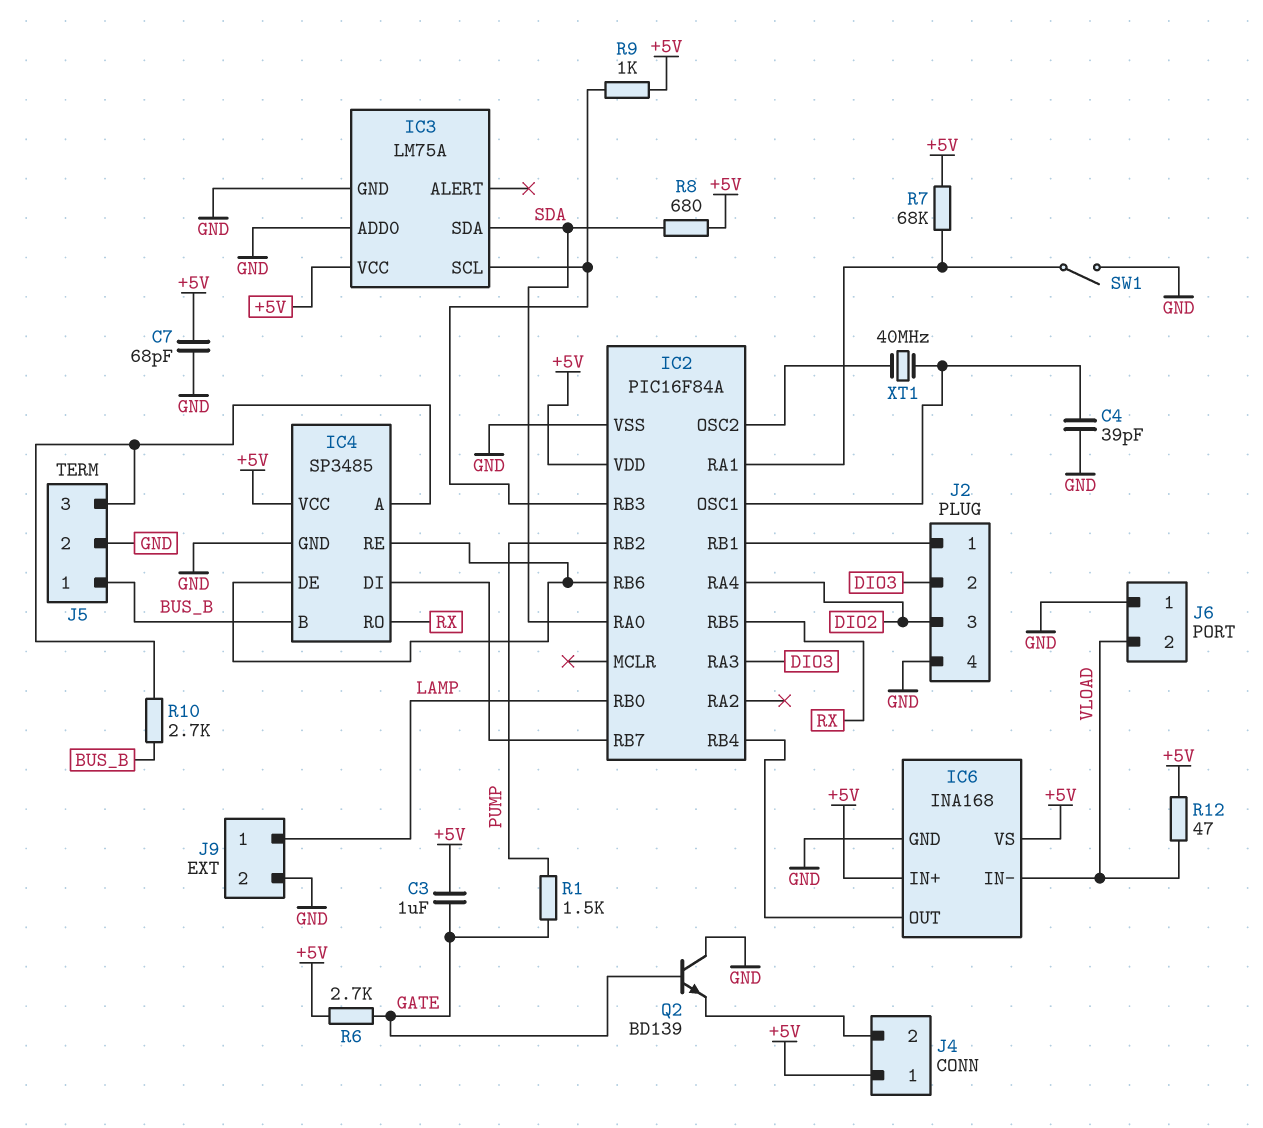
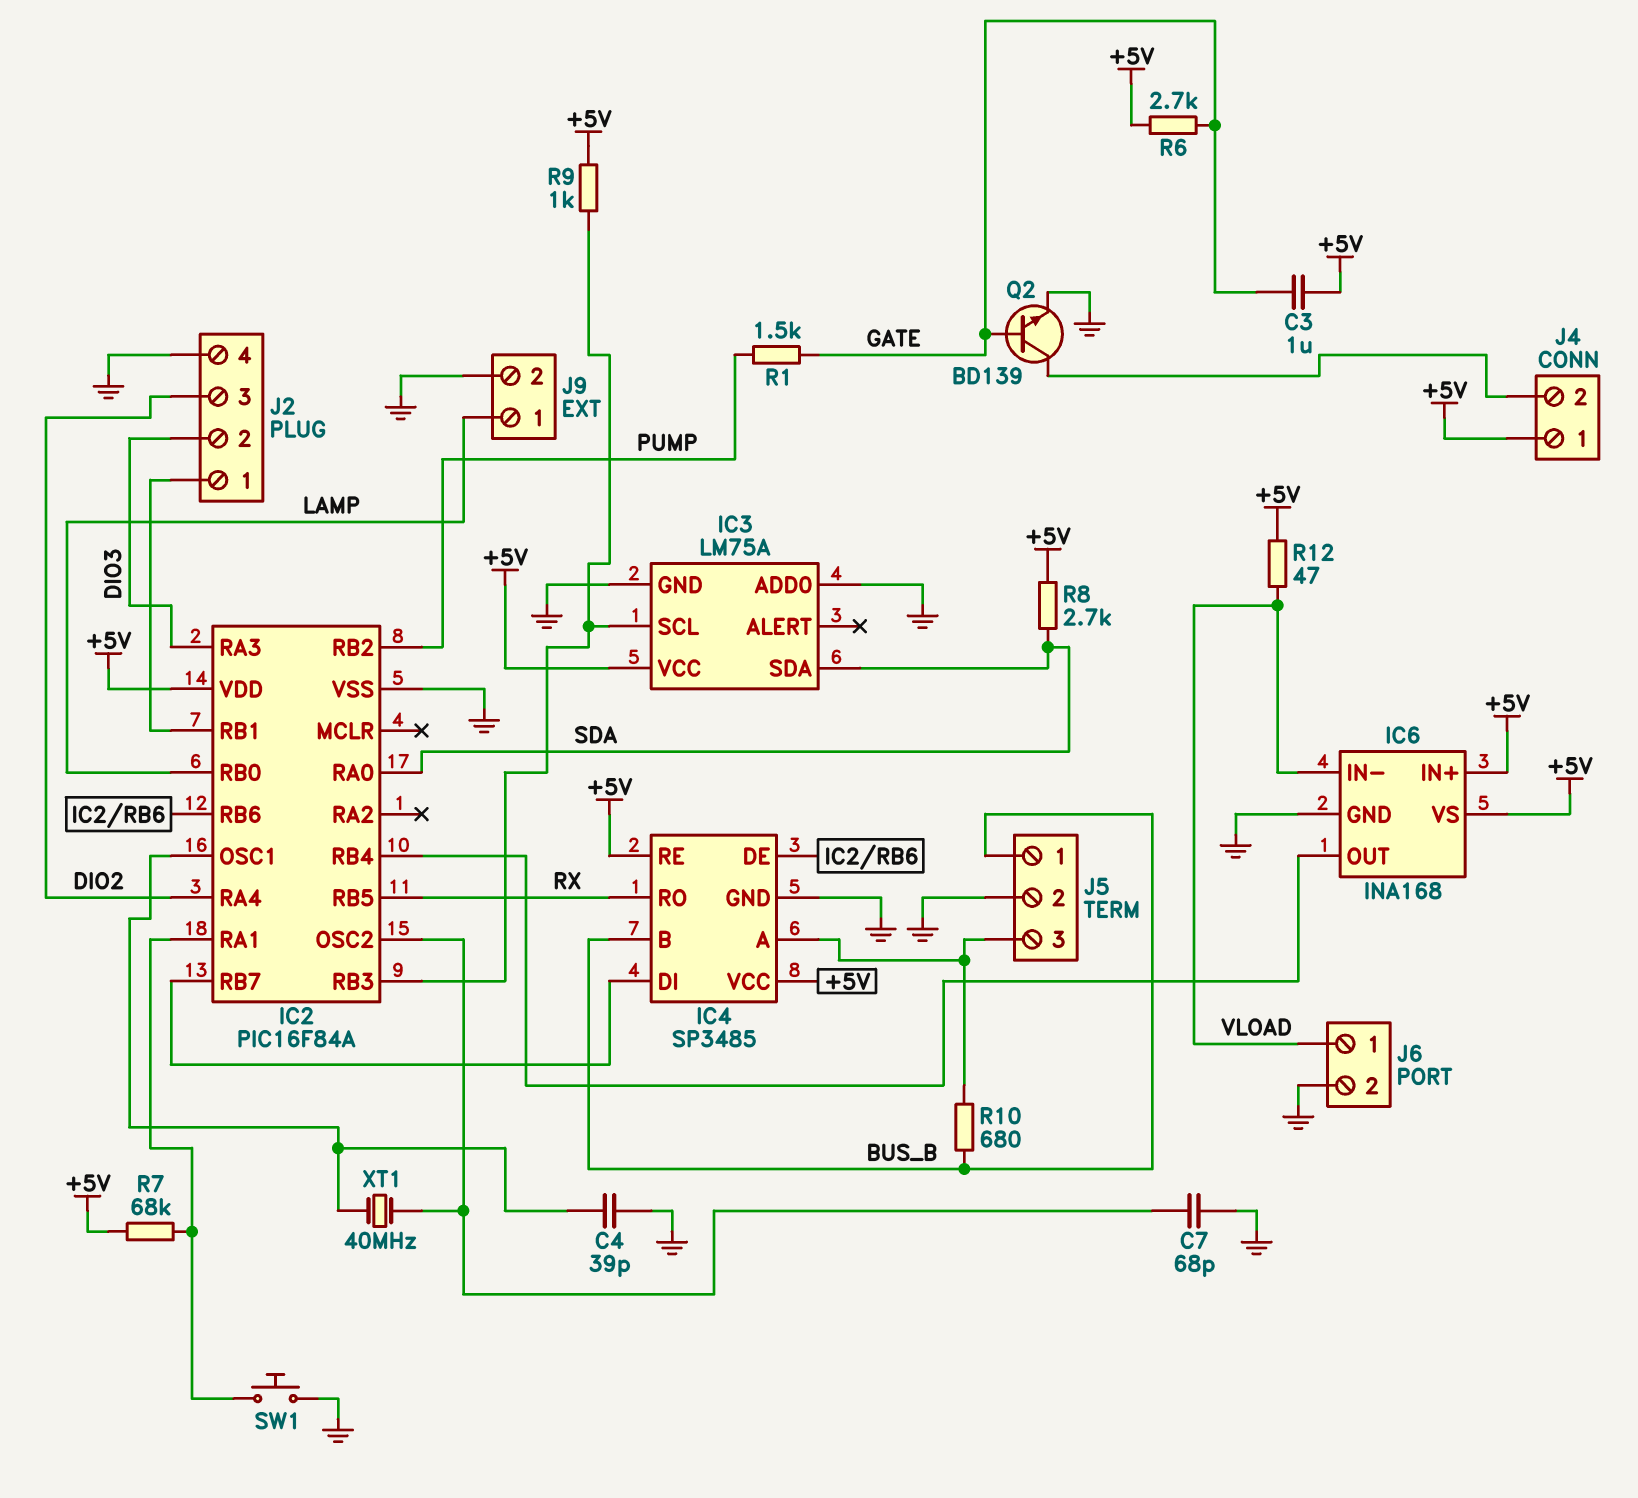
C7: 68pF (+5V, GND) -> 68pF (GND, IC2/OSC2)
IC4 pin RE: IC2/RB6 -> +5V
J6 pin 1: GND -> VLOAD
J6 pin 2: VLOAD -> GND
Q2: NPN BD139 (B GATE, C GND, E J4/2) -> NPN BD139 (B GATE, C J4/2, E GND)
R8: 680 (+5V, SDA) -> 2.7k (+5V, SDA)
R10: 2.7k (BUS_B, IC4/A) -> 680 (BUS_B, IC4/A)
SW1: switch (GND, IC2/RA1) -> button (GND, IC2/RA1)

